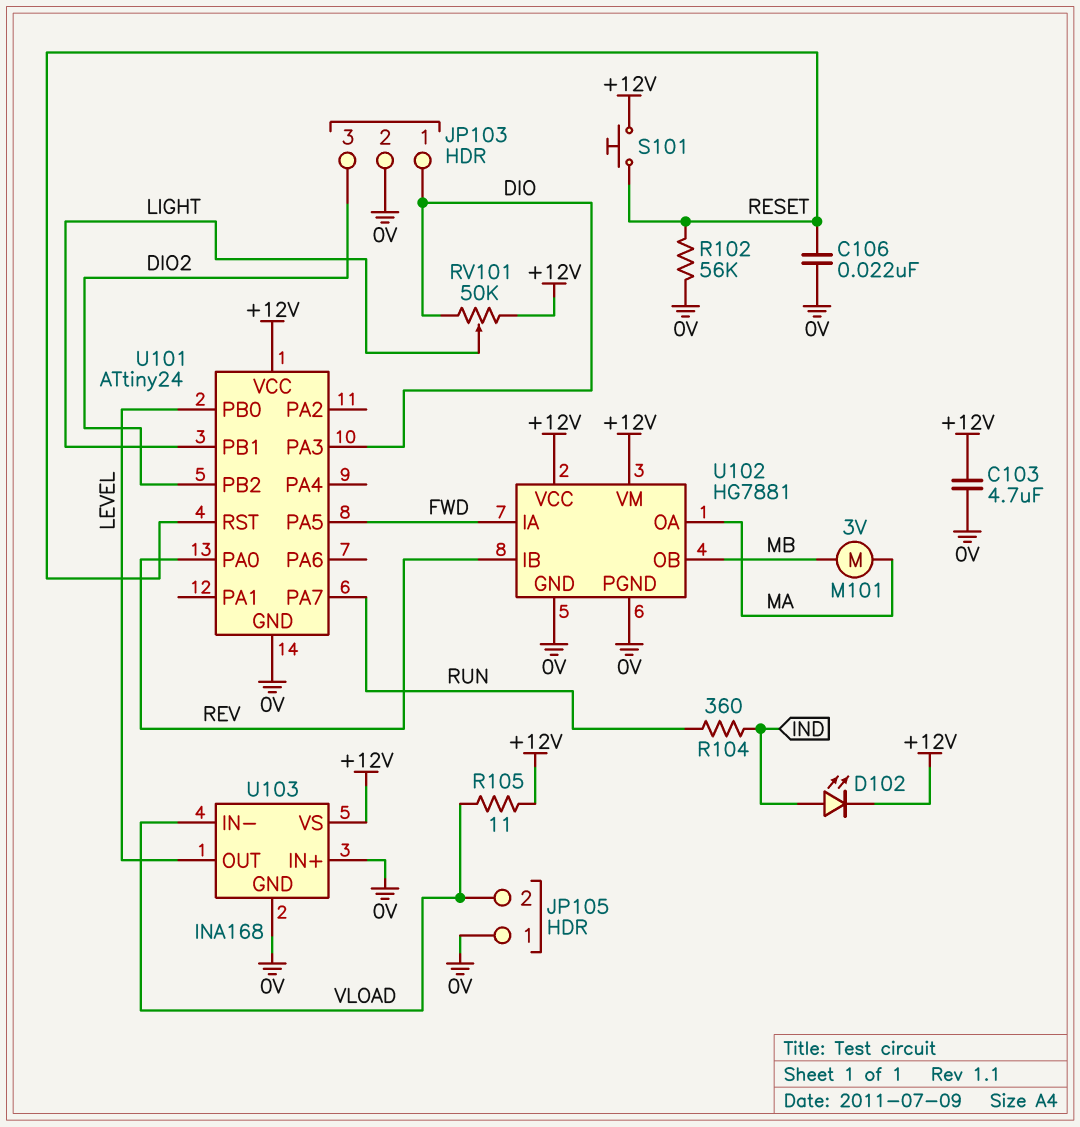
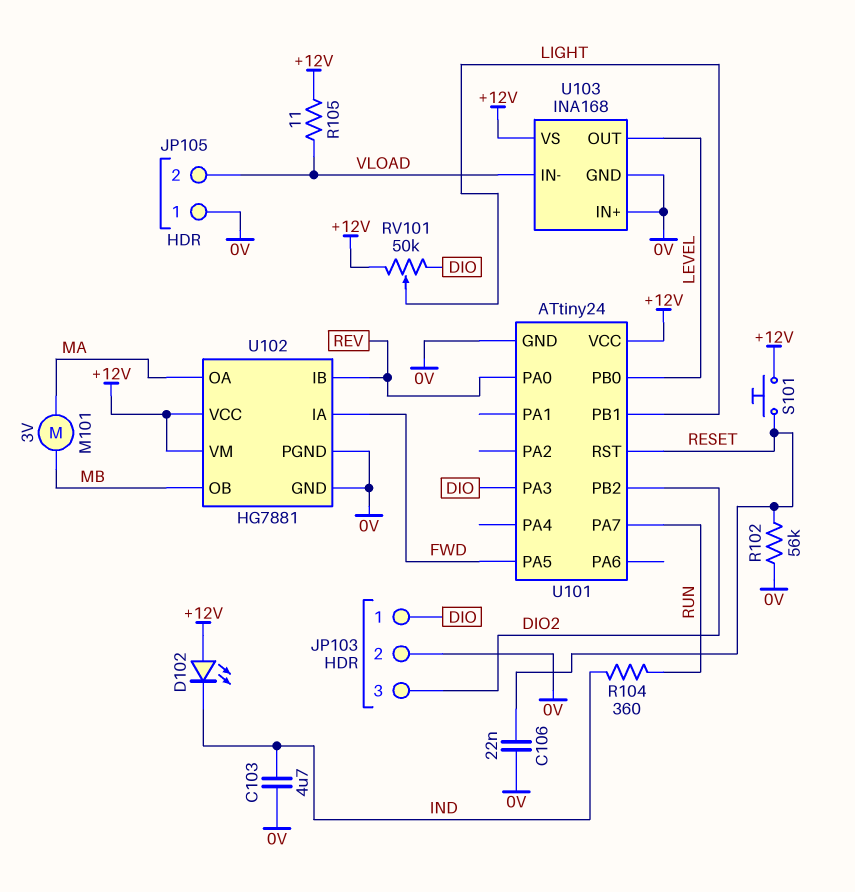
C103: 4.7uF (+12V, 0V) -> 4.7uF (0V, IND)
D102: LED (A IND, K +12V) -> LED (A +12V, K IND)

